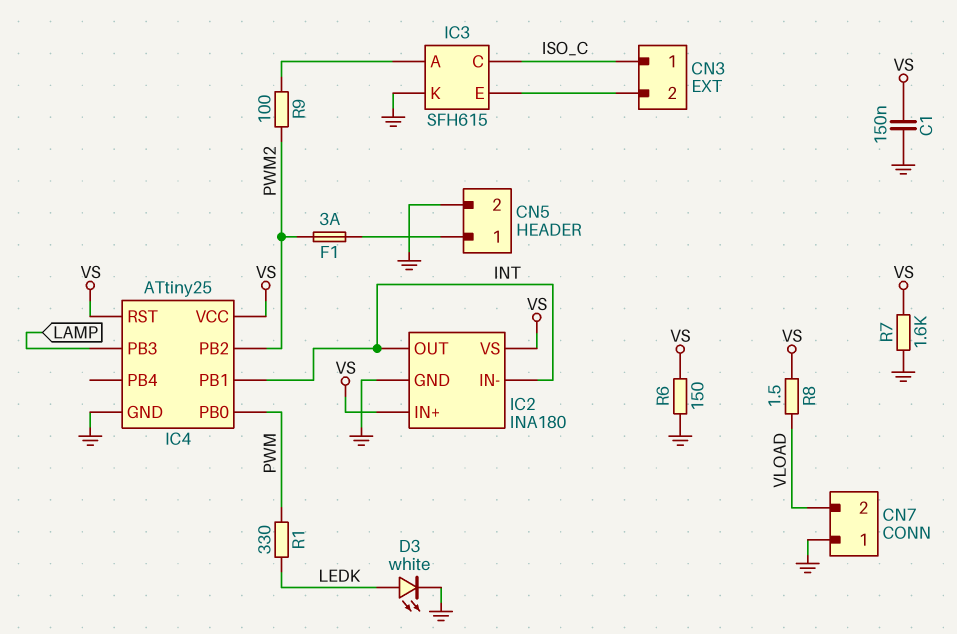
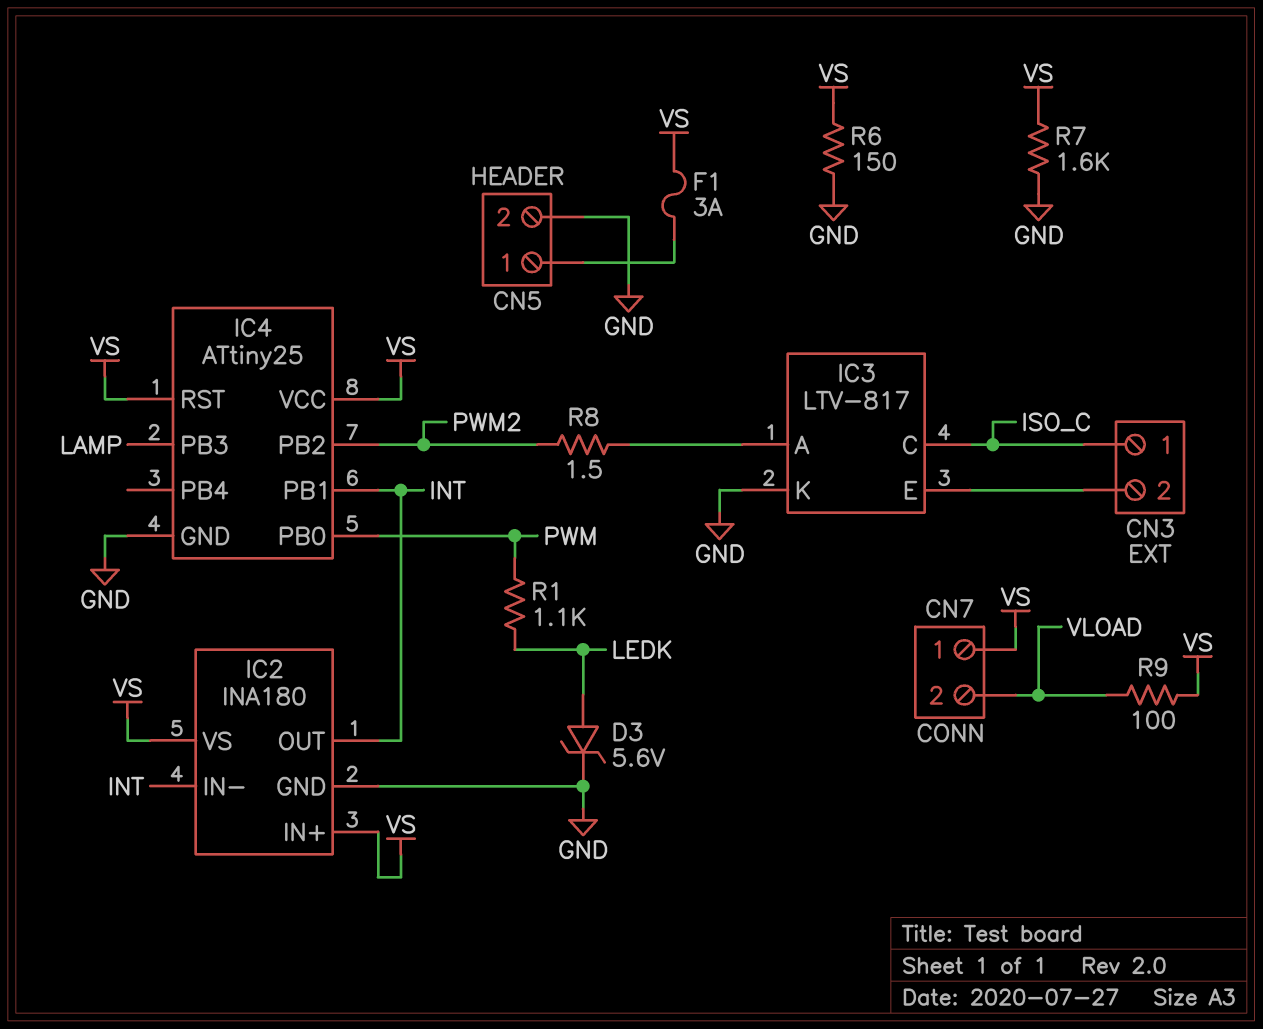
C1: 150nF (GND, VS) -> none
CN7 pin 1: GND -> VS
D3: LED white (A LEDK, K GND) -> zener 5.6V (A LEDK, K GND)
F1: 3A (CN5/1, PWM2) -> 3A (CN5/1, VS)
IC3: SFH615 -> LTV-817
R1: 330 (LEDK, PWM) -> 1.1k (LEDK, PWM)
R8: 1.5 (VLOAD, VS) -> 1.5 (IC3/A, PWM2)
R9: 100 (IC3/A, PWM2) -> 100 (VLOAD, VS)

